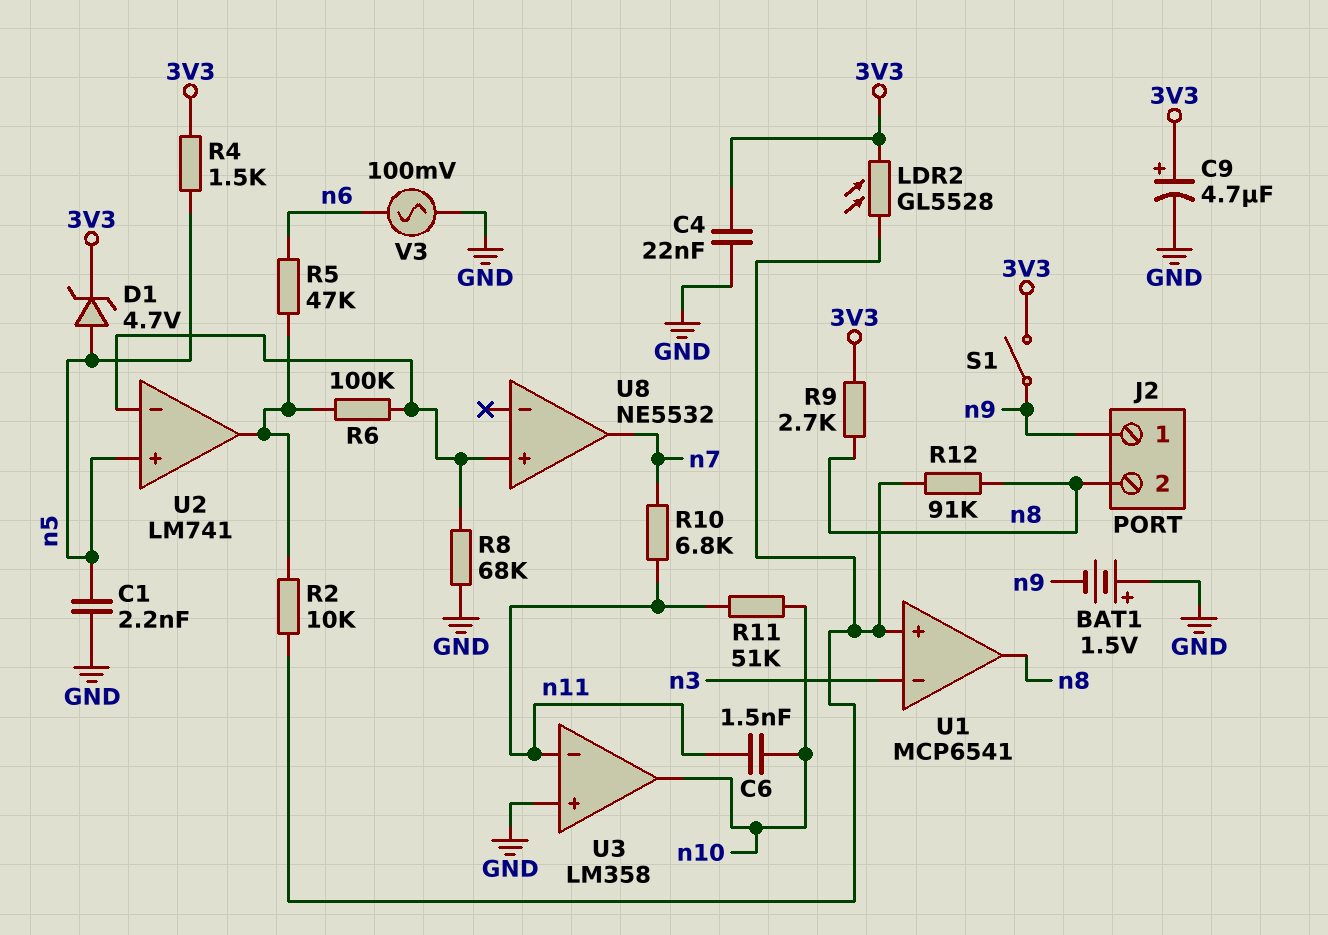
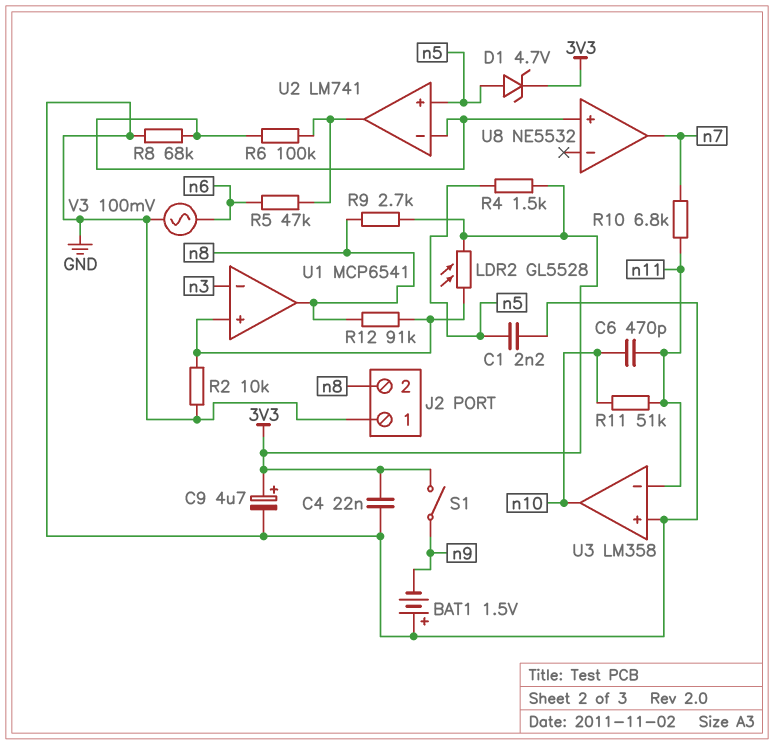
C6: 1.5nF (n10, n11) -> 470pF (n10, n11)
J2 pin 1: n9 -> GND
R2: 10k (U1/in+, U2/out) -> 10k (GND, U1/in+)

